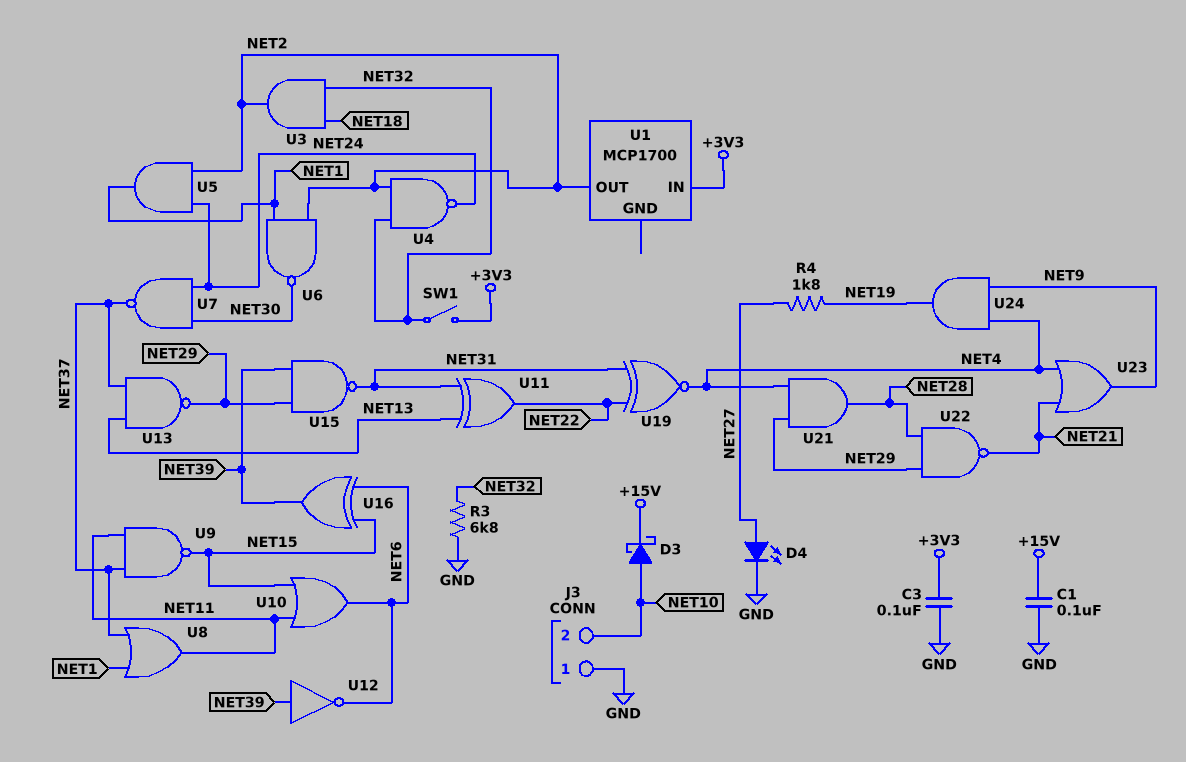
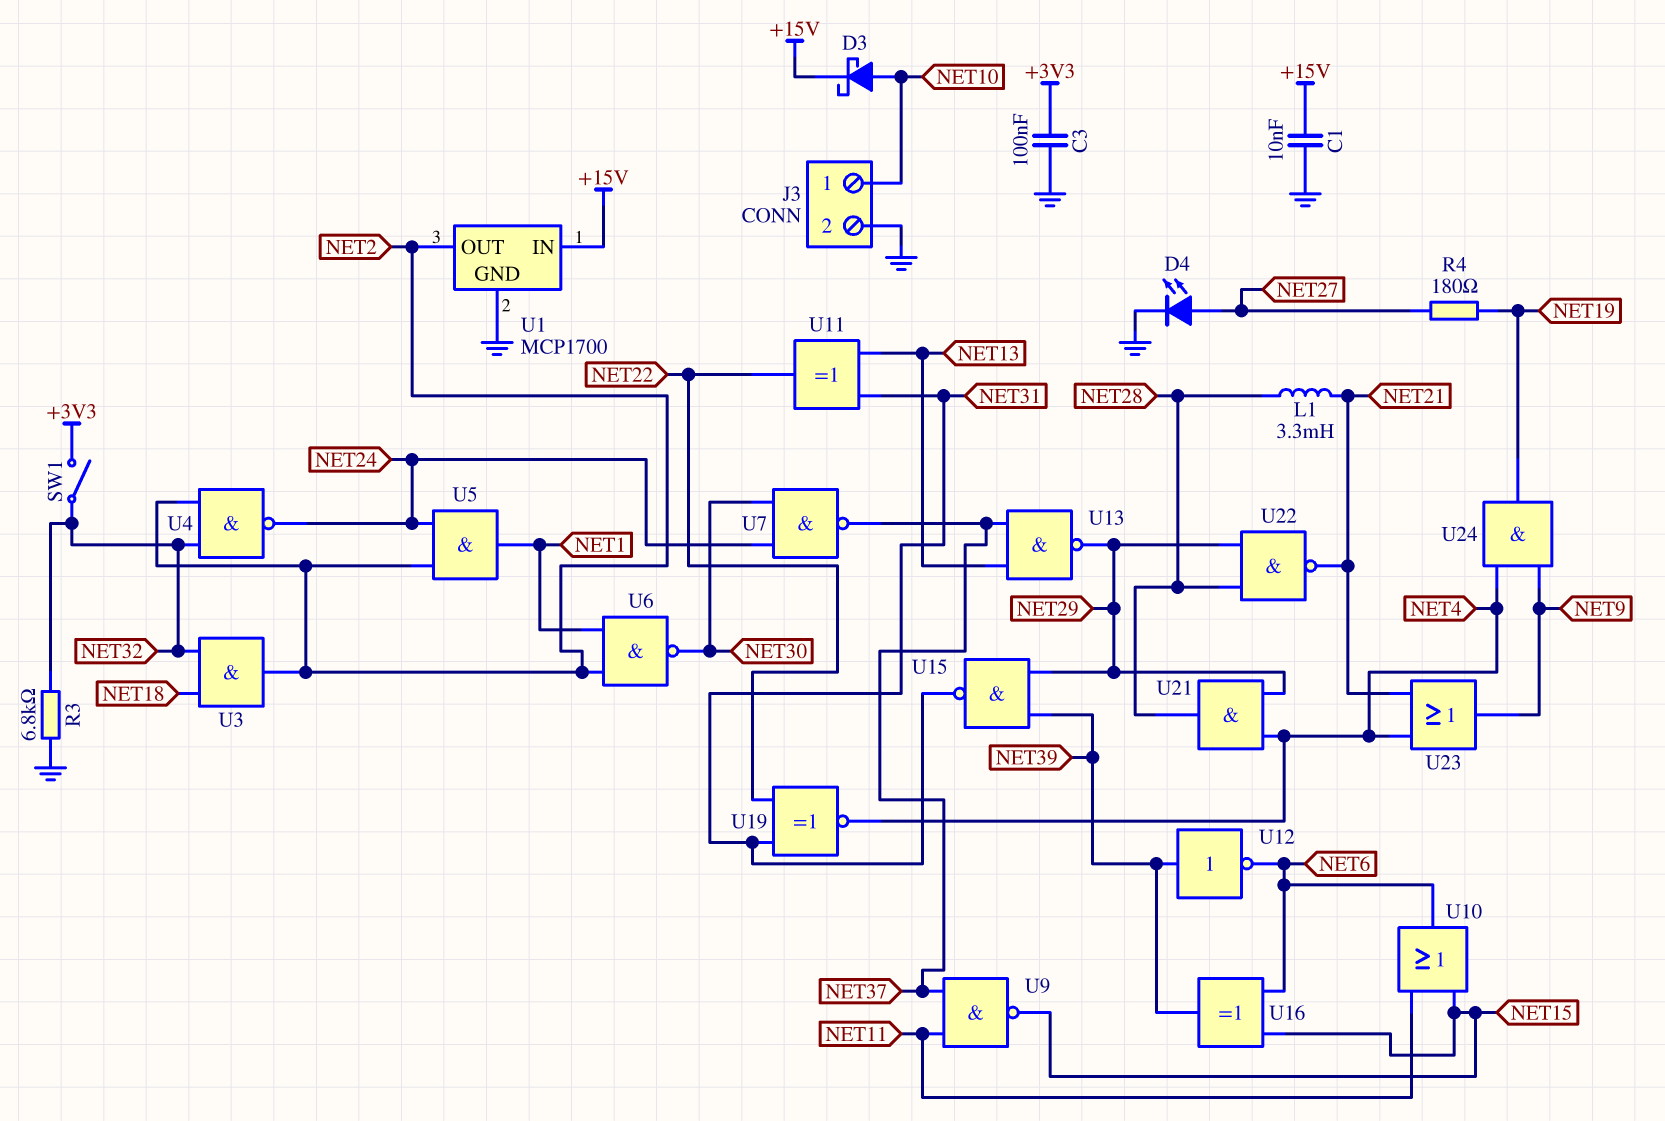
C1: 100nF (+15V, GND) -> 10nF (+15V, GND)
J3 pin 1: GND -> NET10
J3 pin 2: NET10 -> GND
L1: none -> 3.3mH (NET21, NET28)
R4: 1.8k (NET19, NET27) -> 180 (NET19, NET27)
U1 pin GND: none -> GND
U1 pin IN: +3V3 -> +15V
U8: OR (in NET1, in NET37, out NET11) -> none

